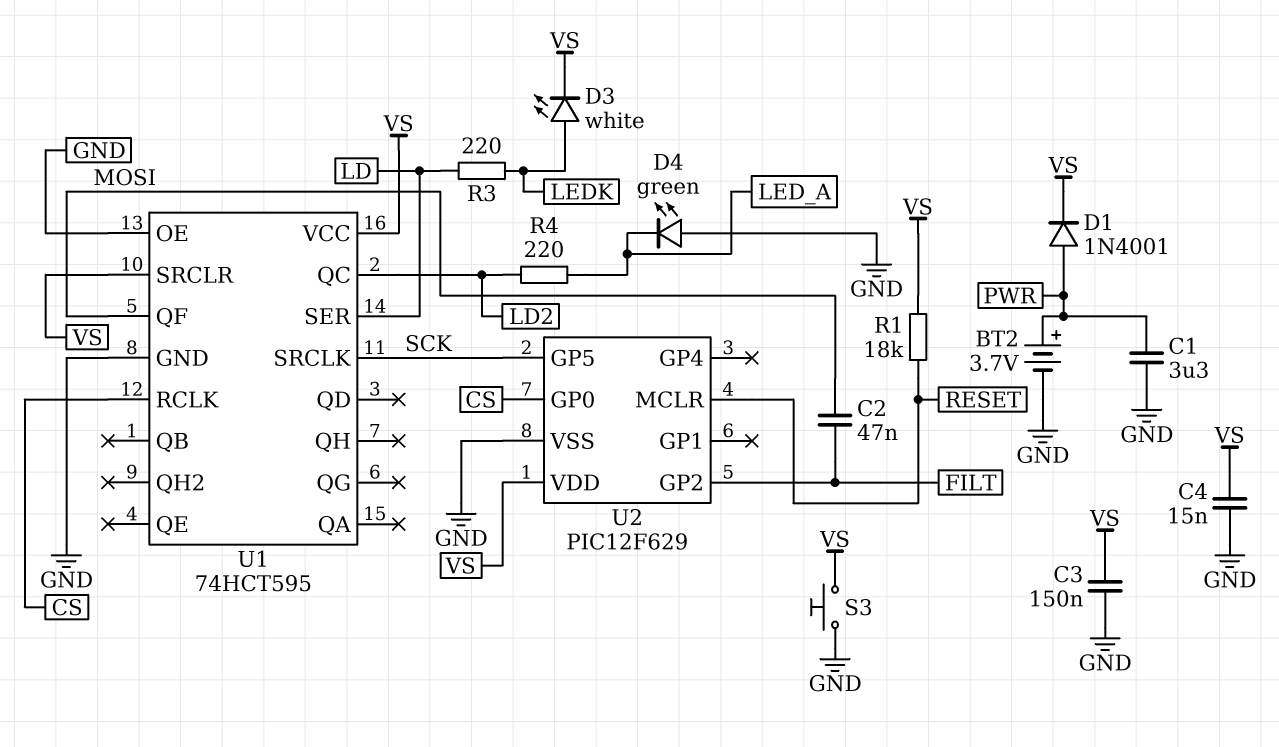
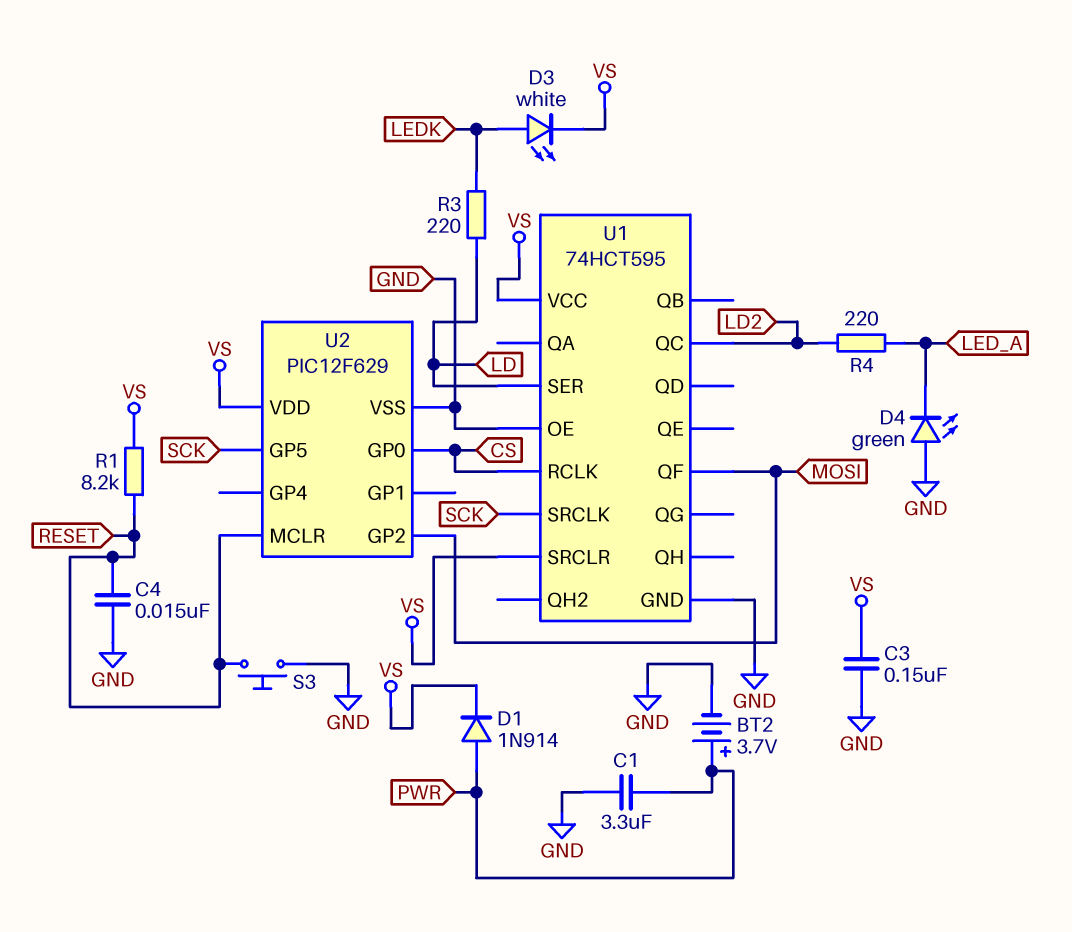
C2: 47nF (FILT, MOSI) -> none
C4: 15nF (GND, VS) -> 15nF (GND, RESET)
D1: diode 1N4001 (A PWR, K VS) -> diode 1N914 (A PWR, K VS)
R1: 18k (RESET, VS) -> 8.2k (RESET, VS)
S3: button (GND, VS) -> button (GND, RESET)
U2 pin GP2: FILT -> MOSI

